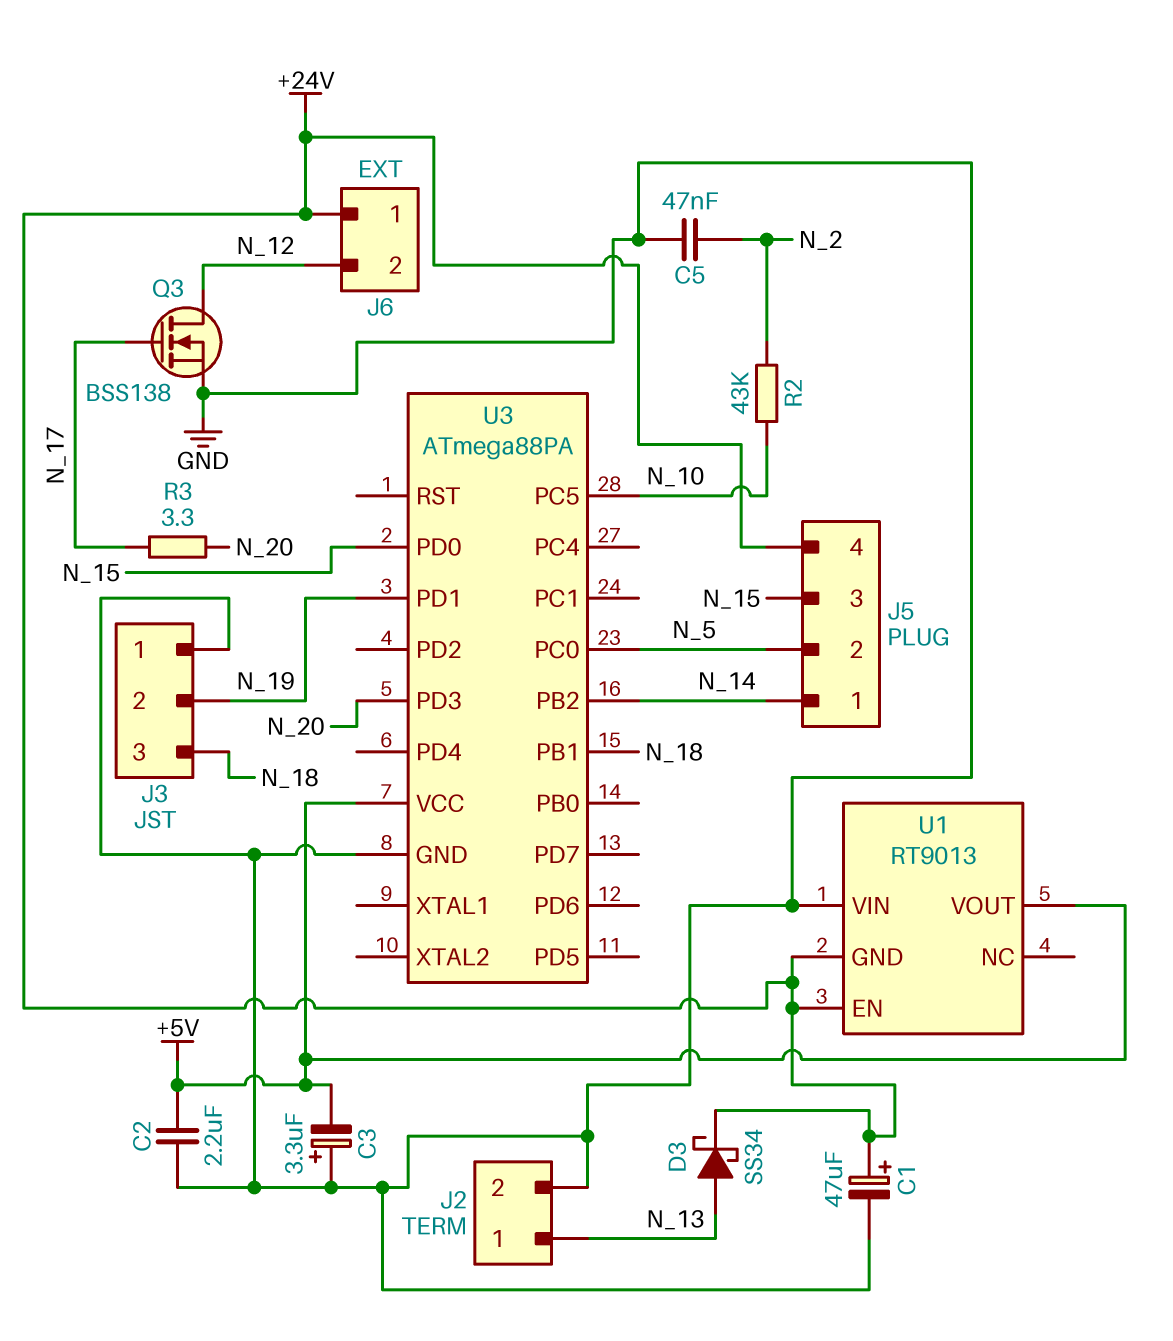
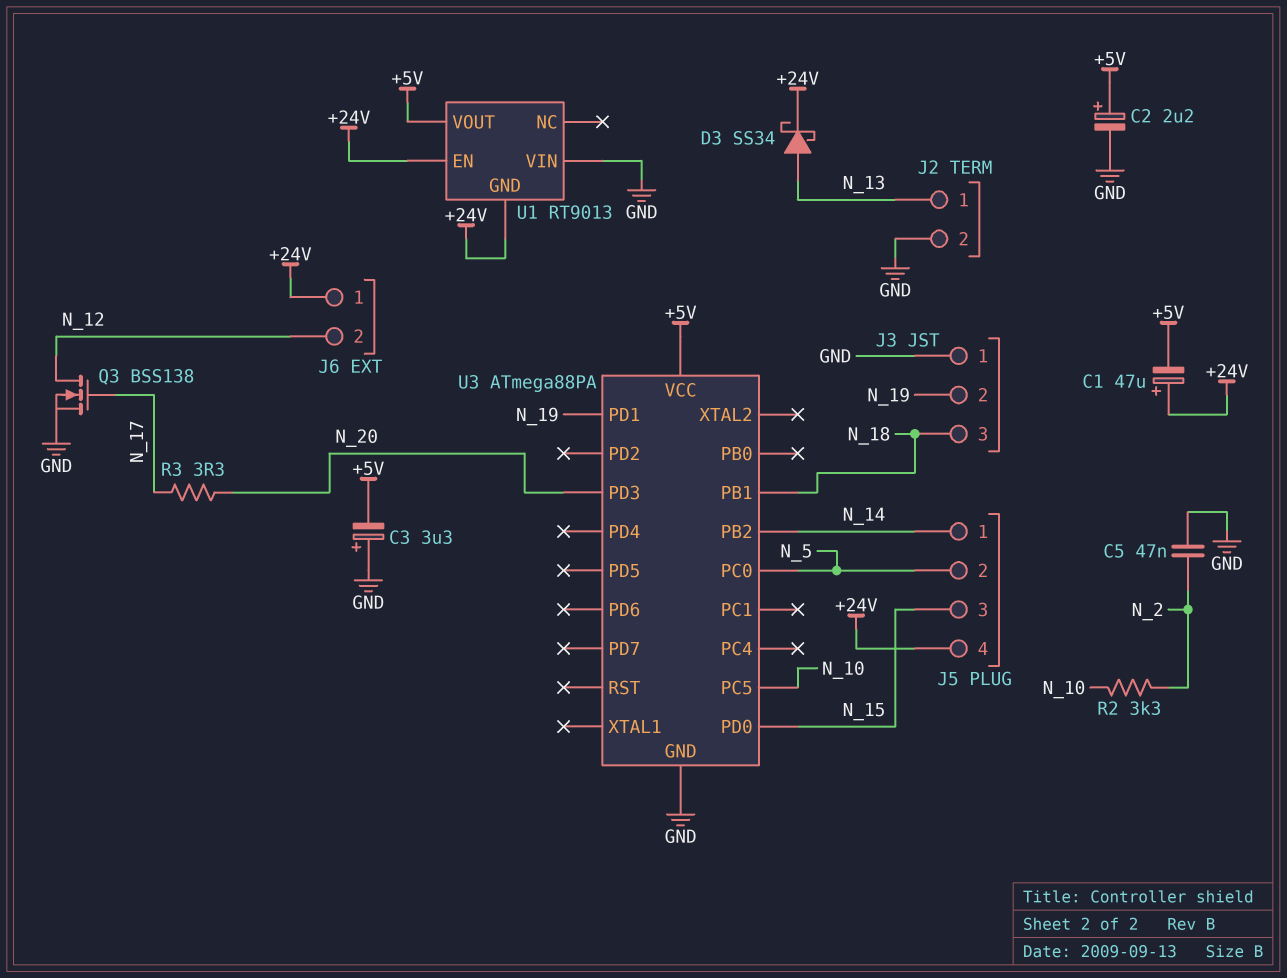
C1: 47uF (plus +24V, minus GND) -> 47uF (plus +24V, minus +5V)
C2: 2.2uF (+5V, GND) -> 2.2uF (plus +5V, minus GND)
R2: 43k (N_2, N_10) -> 3.3k (N_2, N_10)

